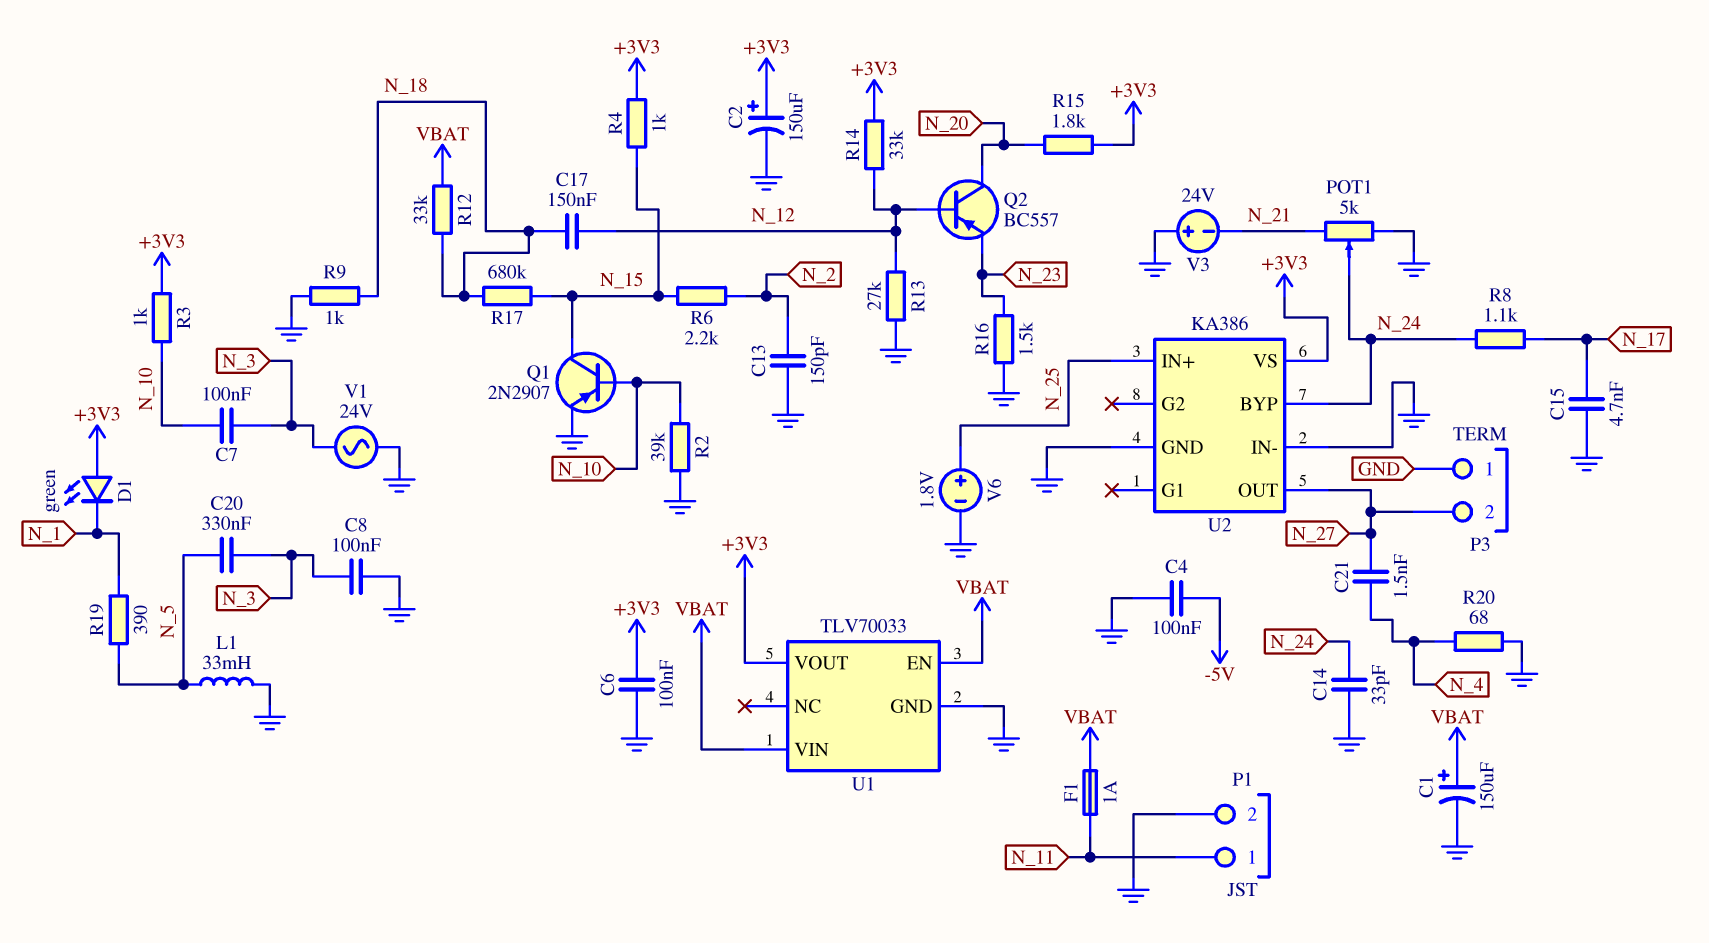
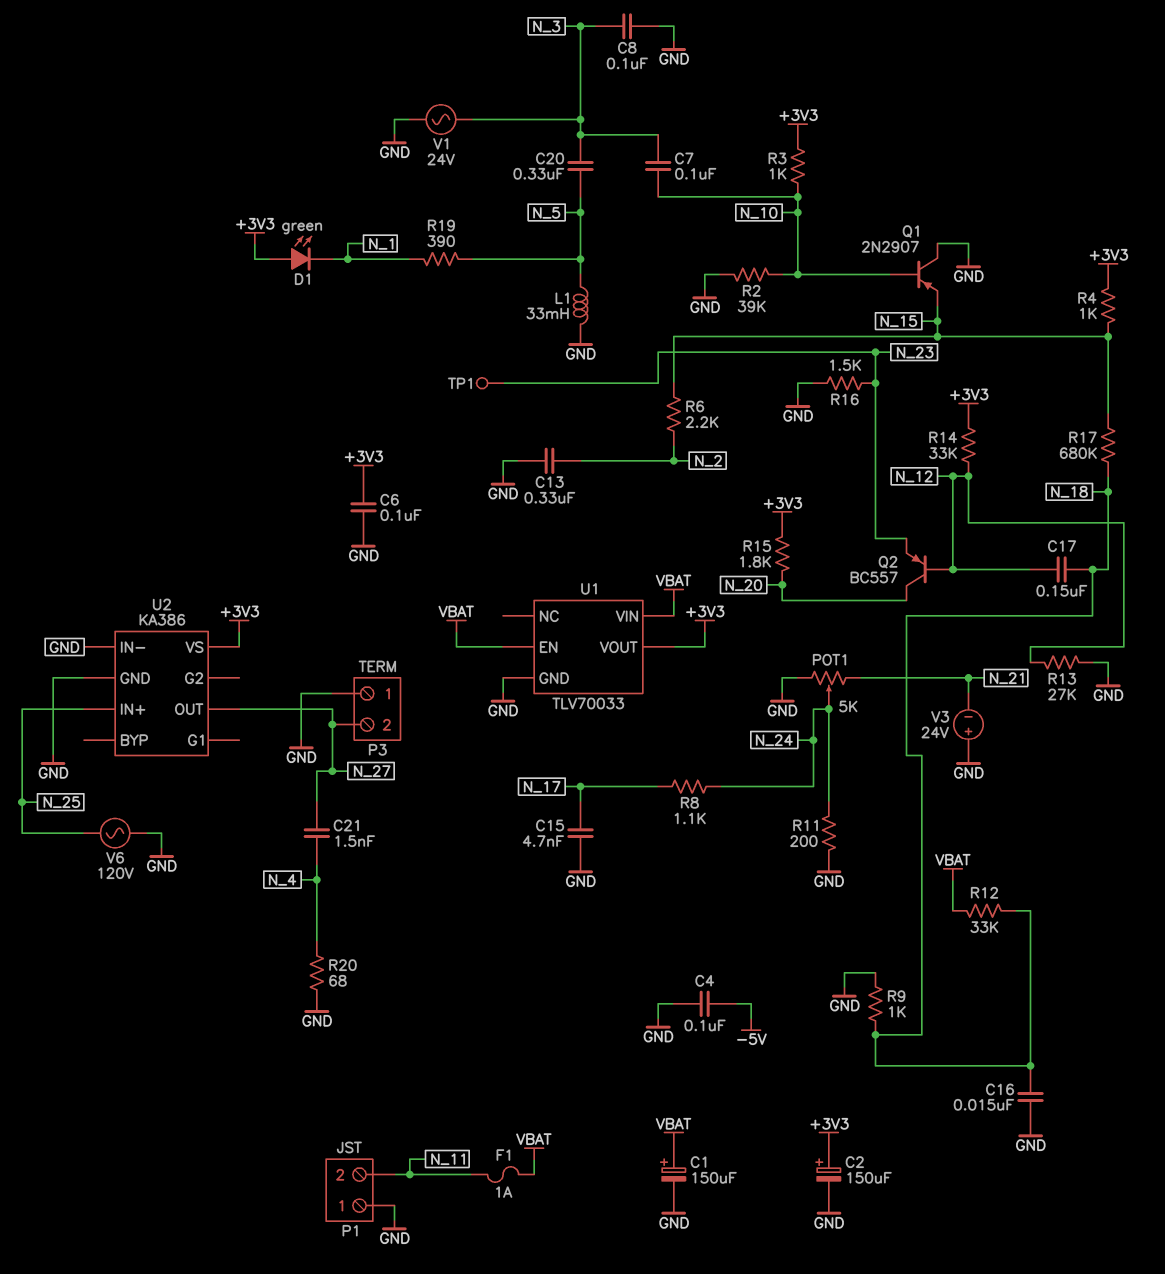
C13: 150pF (GND, N_2) -> 330nF (GND, N_2)
C14: 33pF (GND, N_24) -> none
C16: none -> 15nF (GND, N_18)
P1 pin 1: N_11 -> GND
P1 pin 2: GND -> N_11
Q1: PNP 2N2907 (B N_10, C N_15, E GND) -> PNP 2N2907 (B N_10, C GND, E N_15)
R11: none -> 200 (GND, N_24)
TP1: none -> test point (N_23)
U2 pin BYP: N_24 -> none
V6: 1.8V (plus N_25, minus GND) -> AC 120V (GND, N_25)

